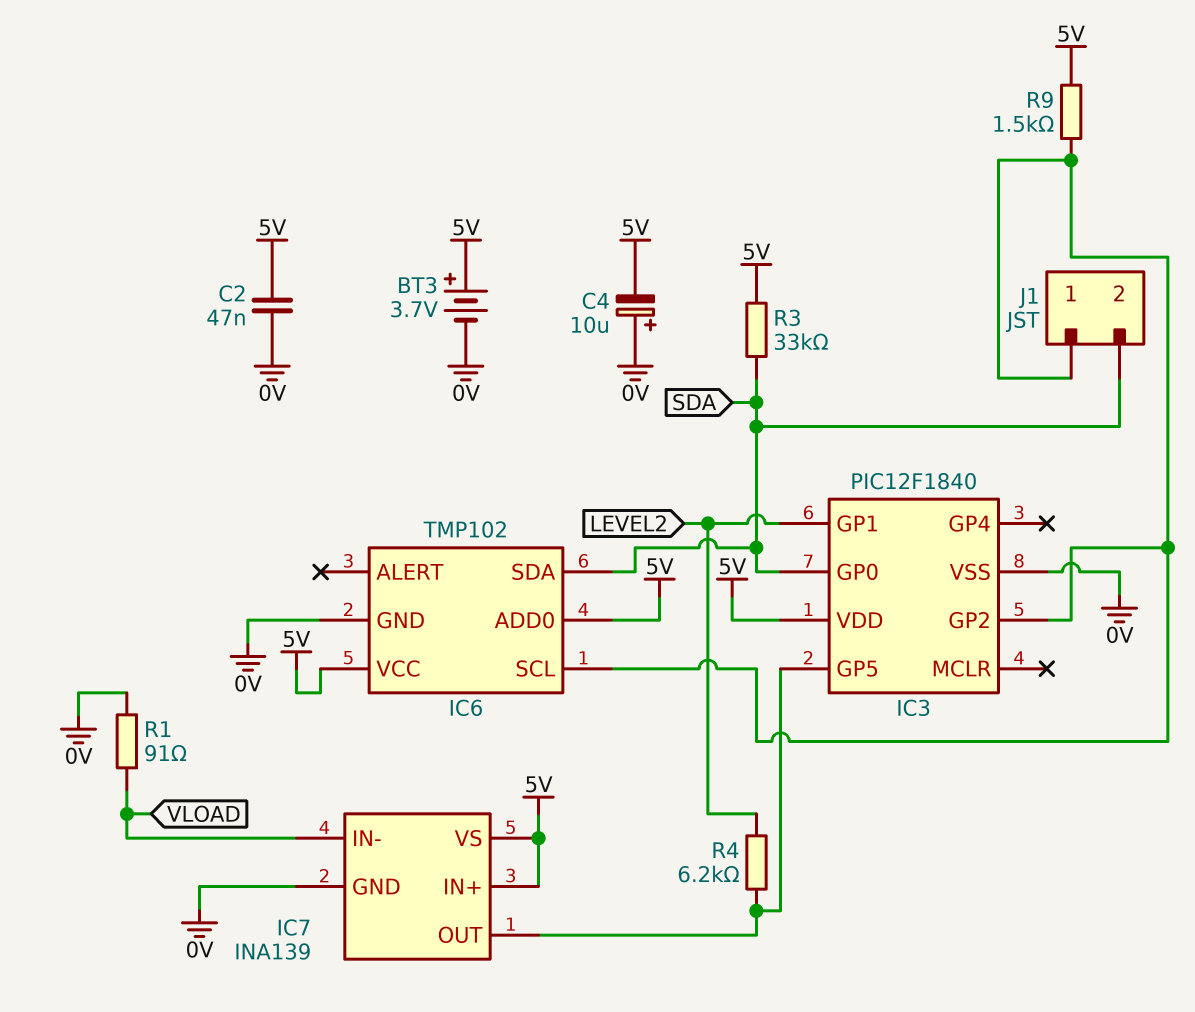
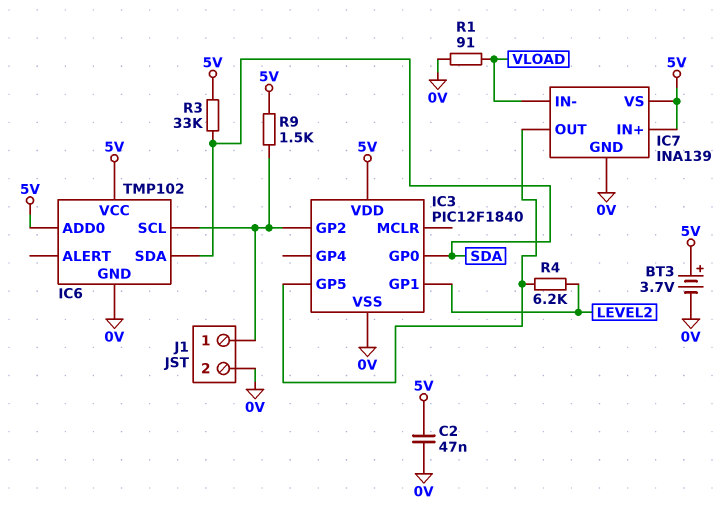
C4: 10uF (plus 0V, minus 5V) -> none
J1 pin 2: SDA -> 0V

